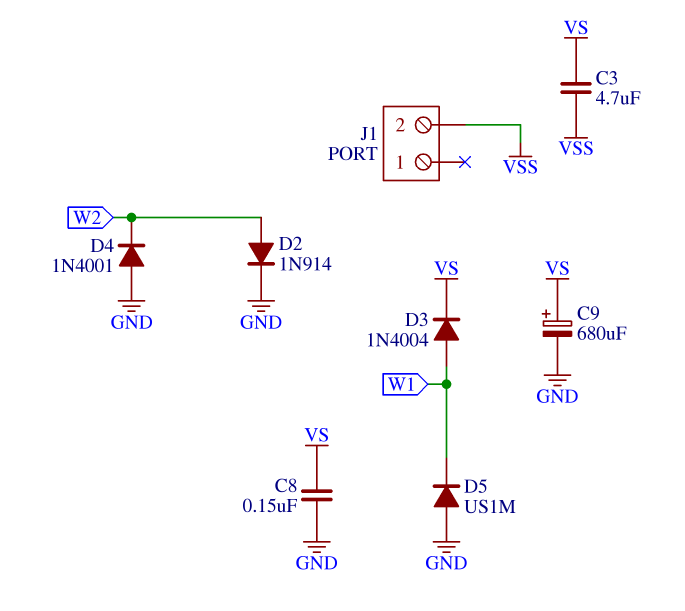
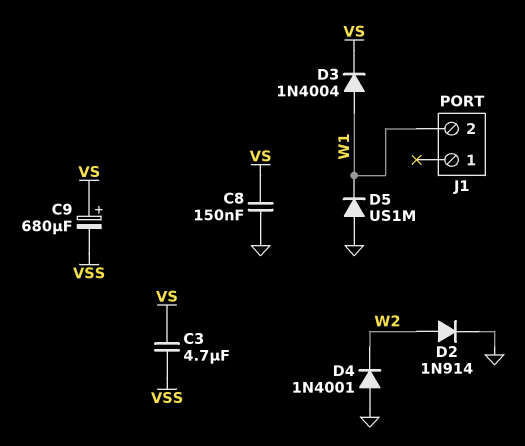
C9: 680uF (plus VS, minus GND) -> 680uF (plus VS, minus VSS)
J1 pin 2: VSS -> W1

